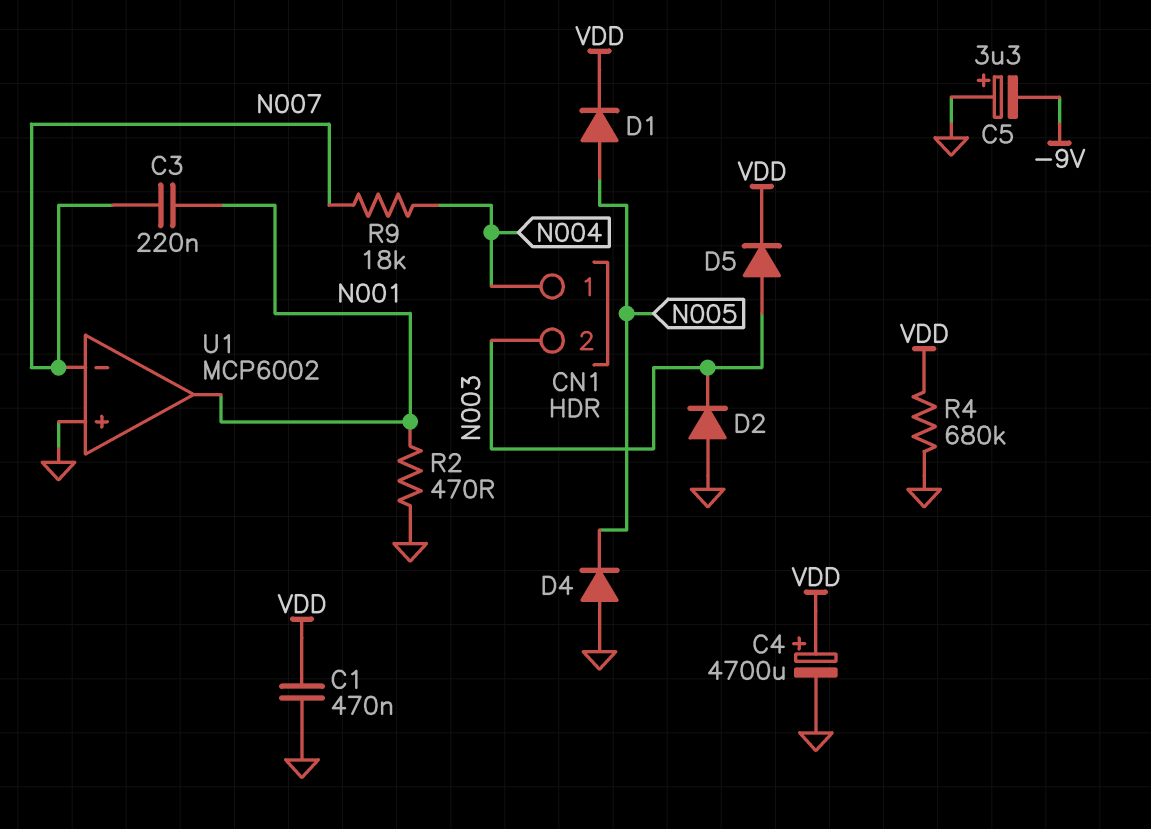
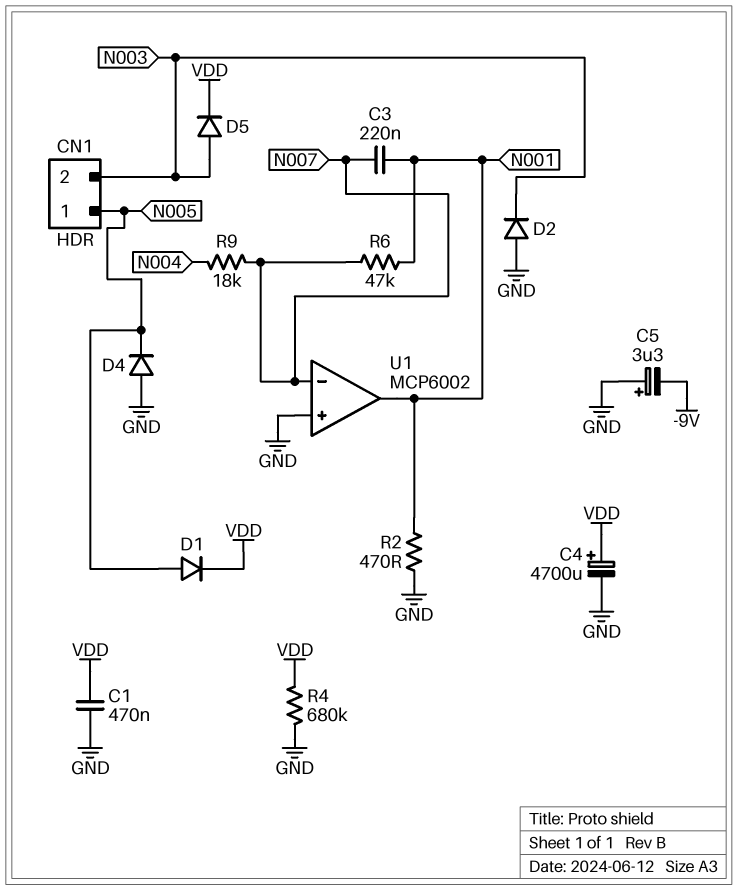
CN1 pin 1: N004 -> N005
R6: none -> 47k (N001, N007)

